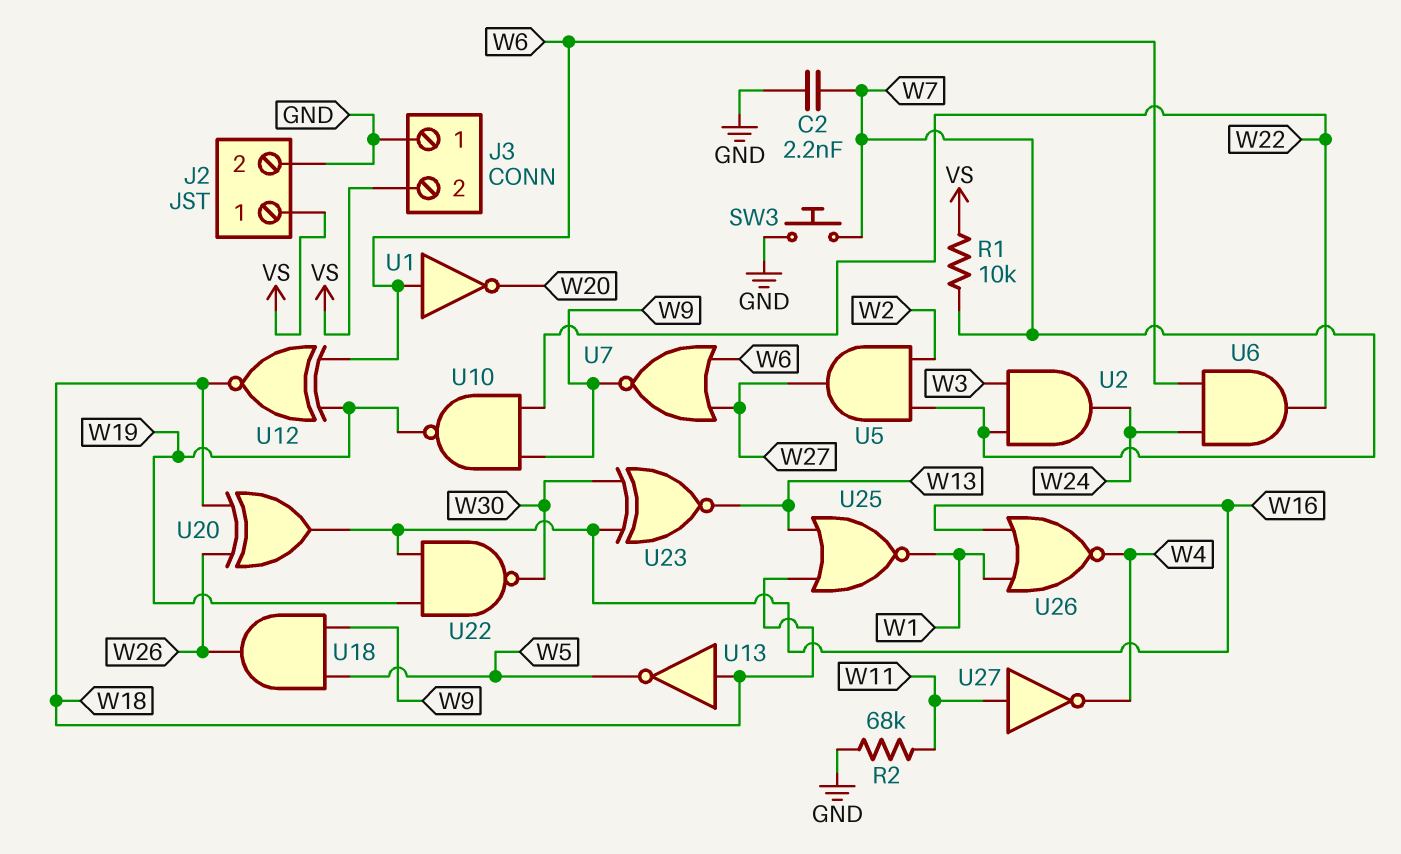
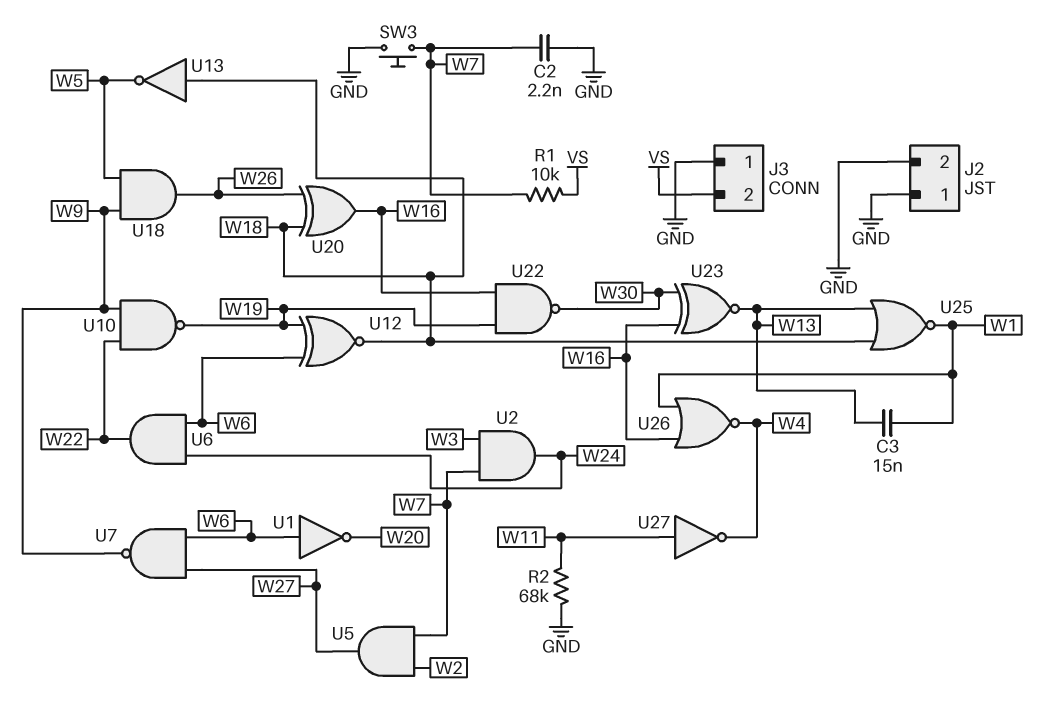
C3: none -> 15nF (W1, W13)
J2 pin 1: VS -> GND
U7: NOR (in W6, in W27, out W9) -> NAND (in W6, in W27, out W9)

